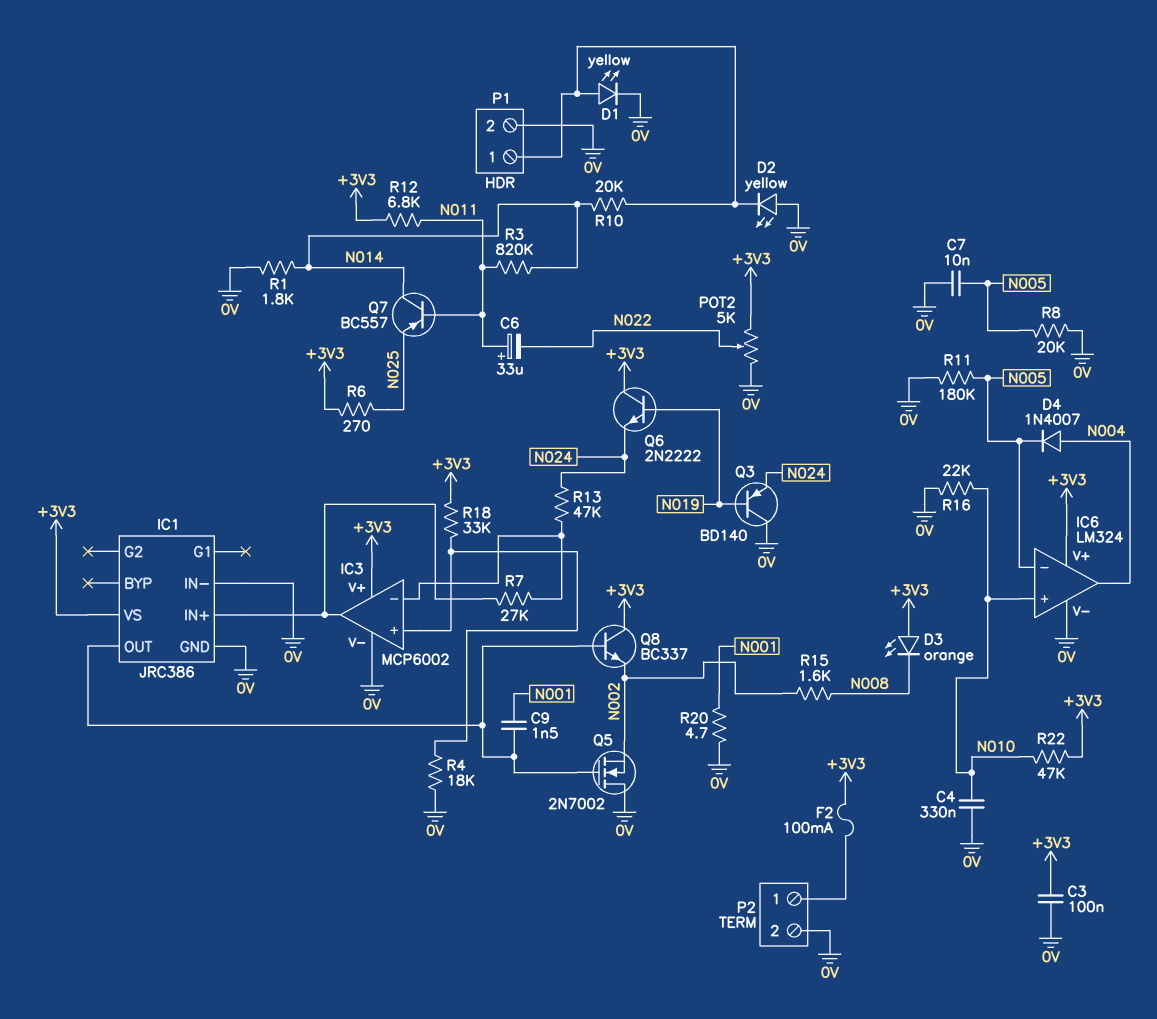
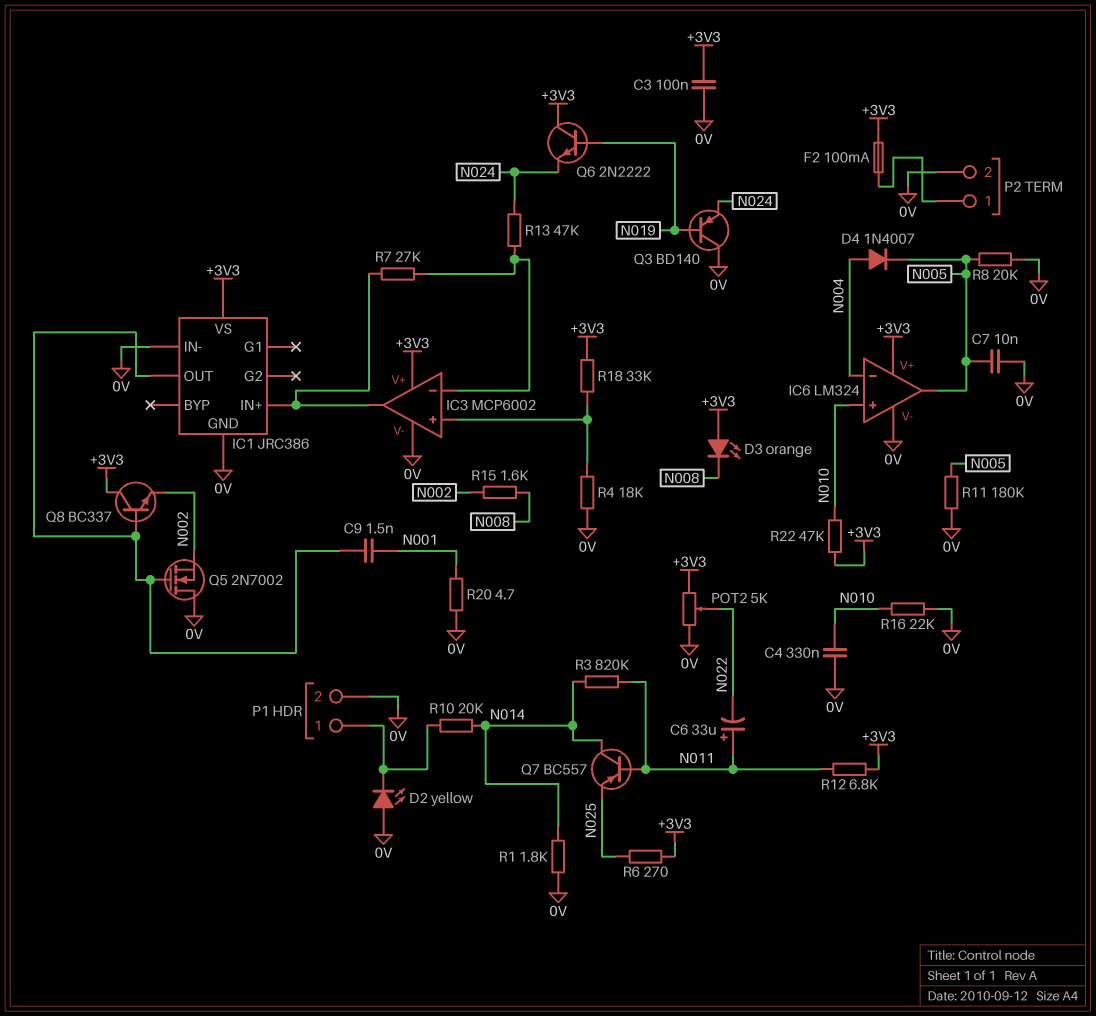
D1: LED yellow (A P1/1, K 0V) -> none
IC6 pin in-: N005 -> N004
IC6 pin out: N004 -> N005

